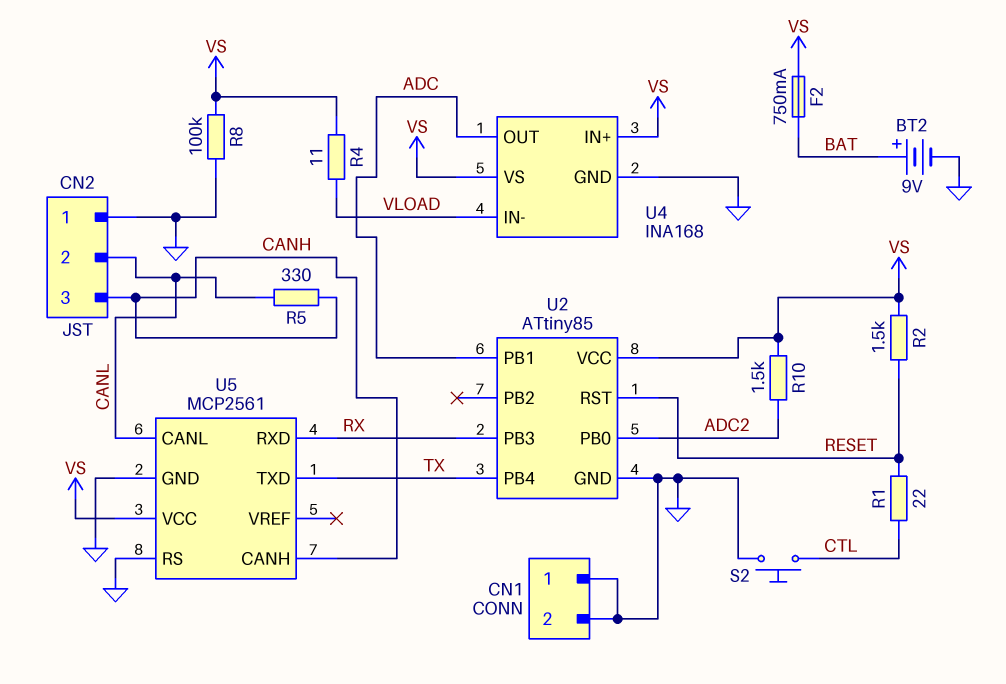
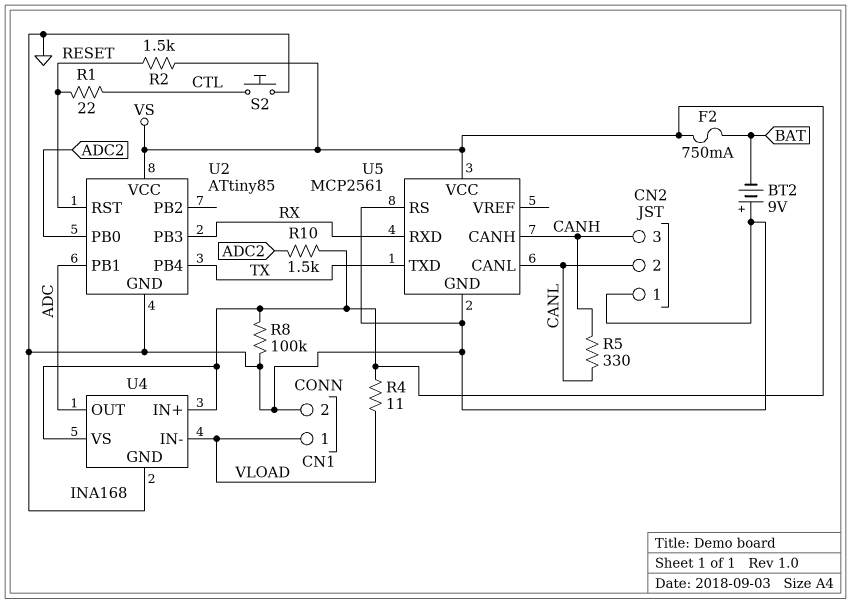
BT2: 9V (plus BAT, minus GND) -> 9V (plus GND, minus BAT)
CN1 pin 1: GND -> VLOAD

